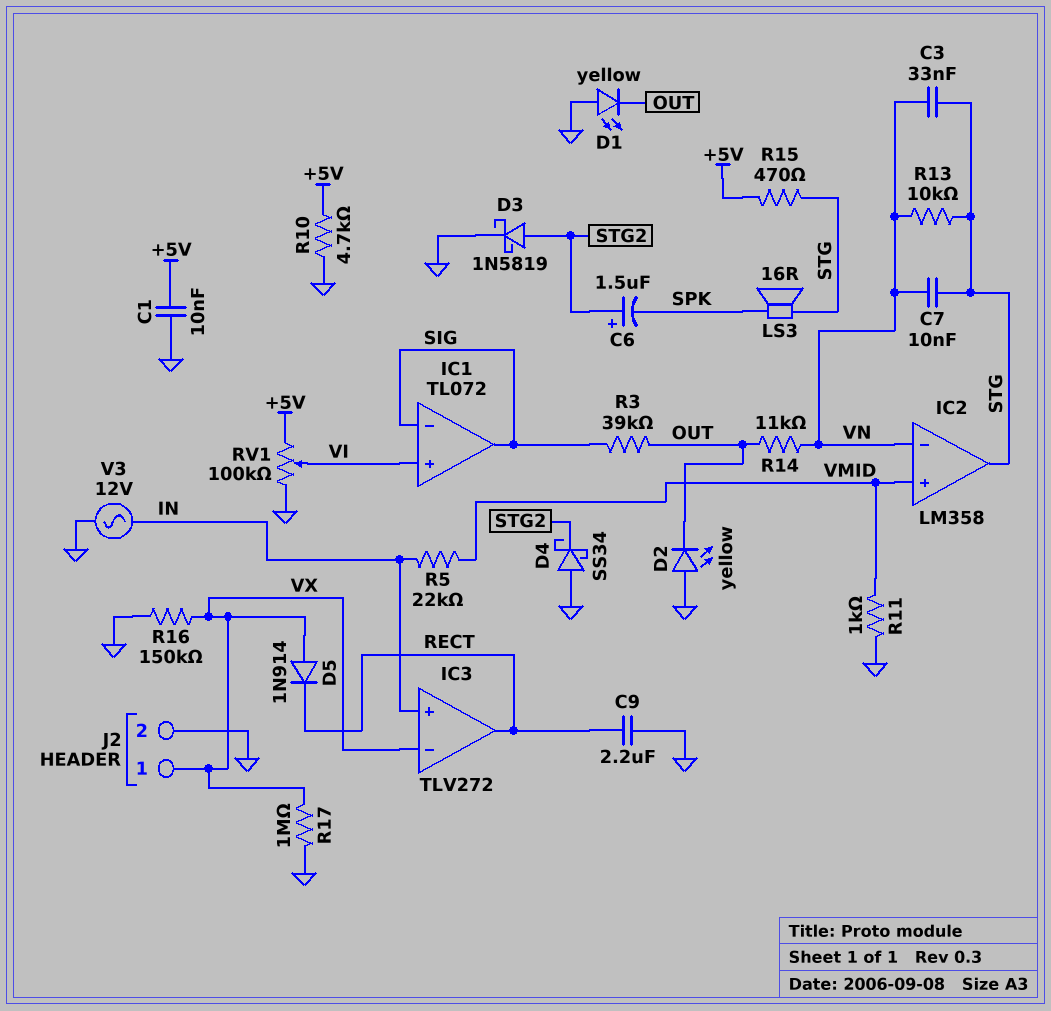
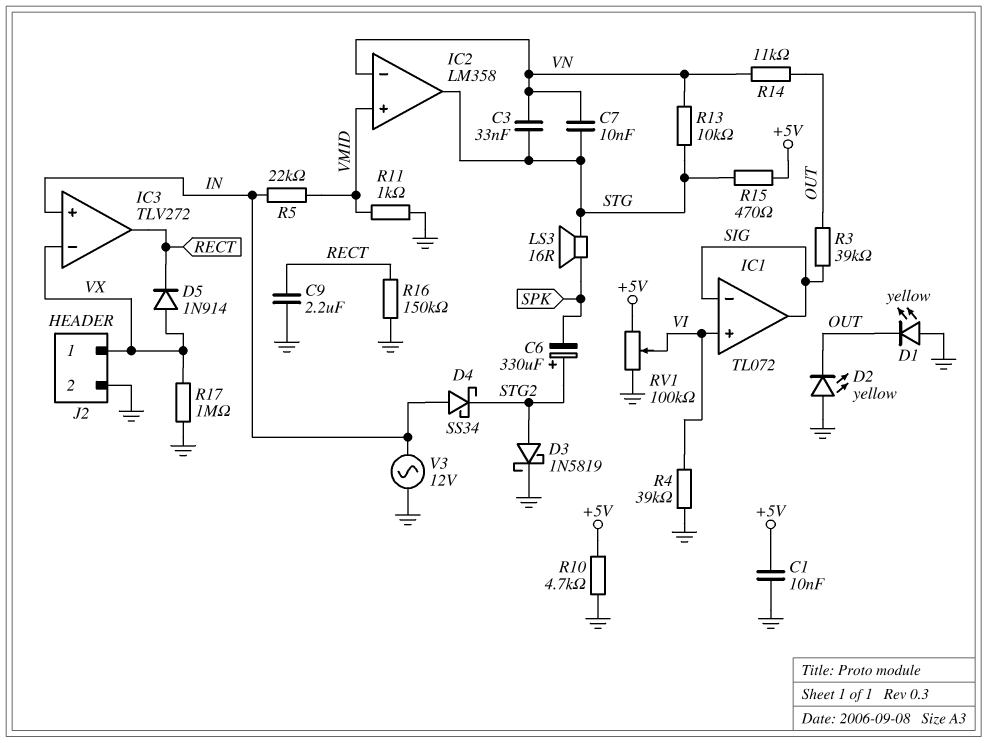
C6: 1.5uF (plus STG2, minus SPK) -> 330uF (plus STG2, minus SPK)
D4: schottky SS34 (A GND, K STG2) -> schottky SS34 (A IN, K STG2)
R4: none -> 39k (GND, VI)
R16: 150k (GND, VX) -> 150k (GND, RECT)

